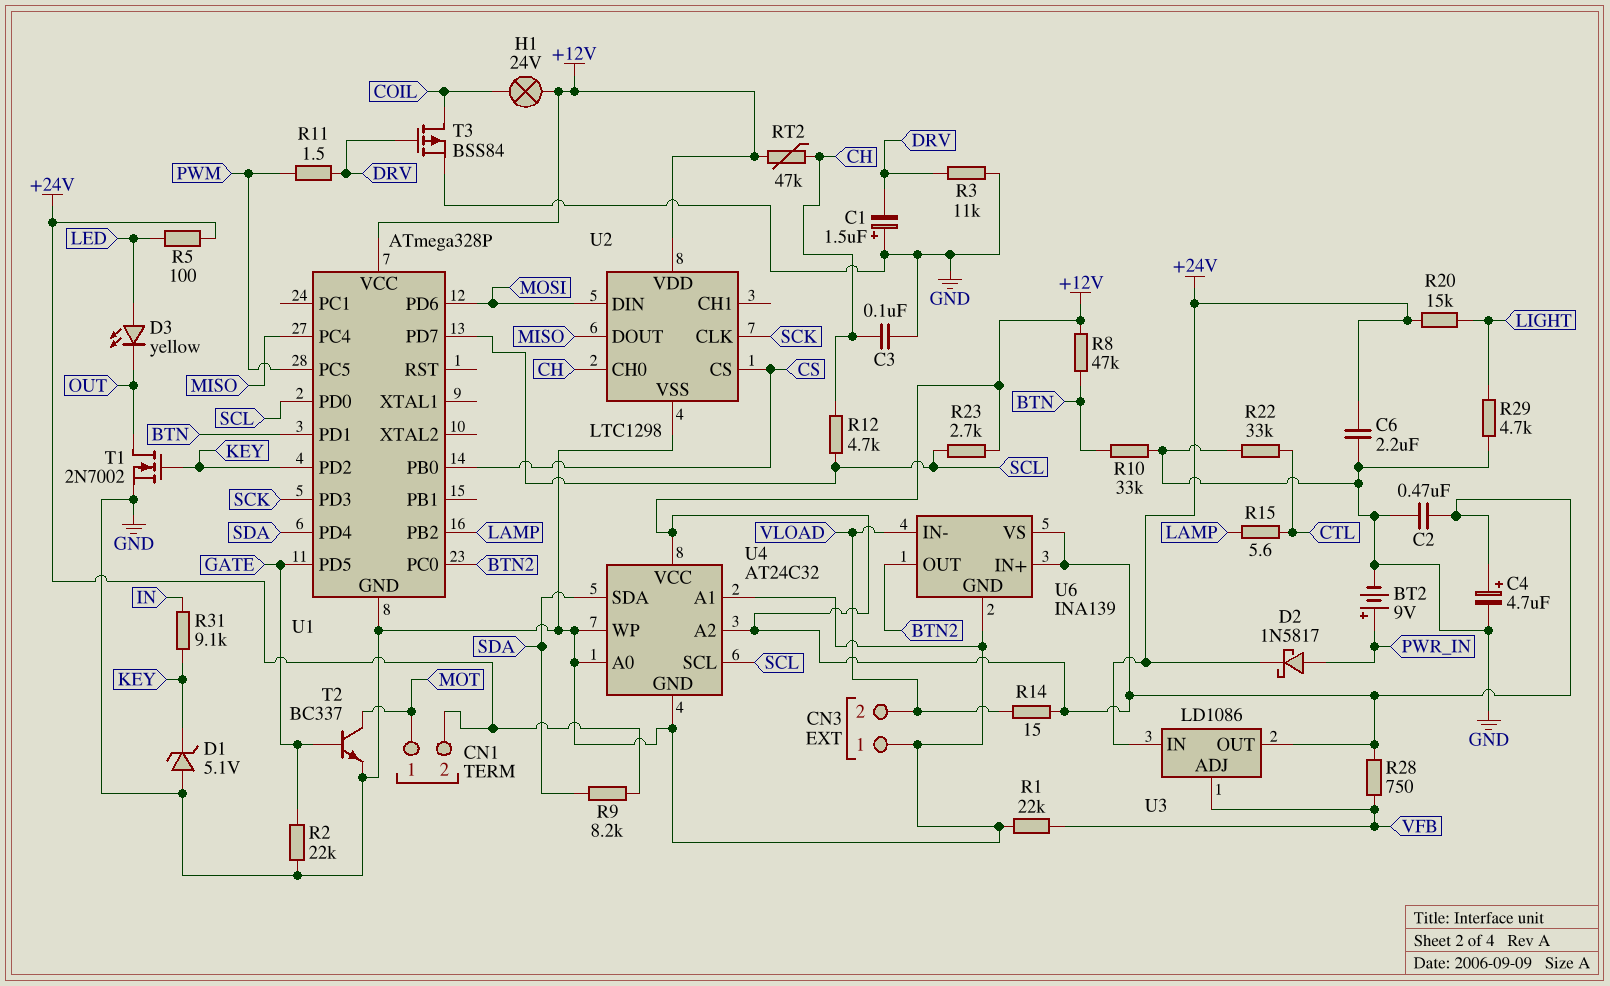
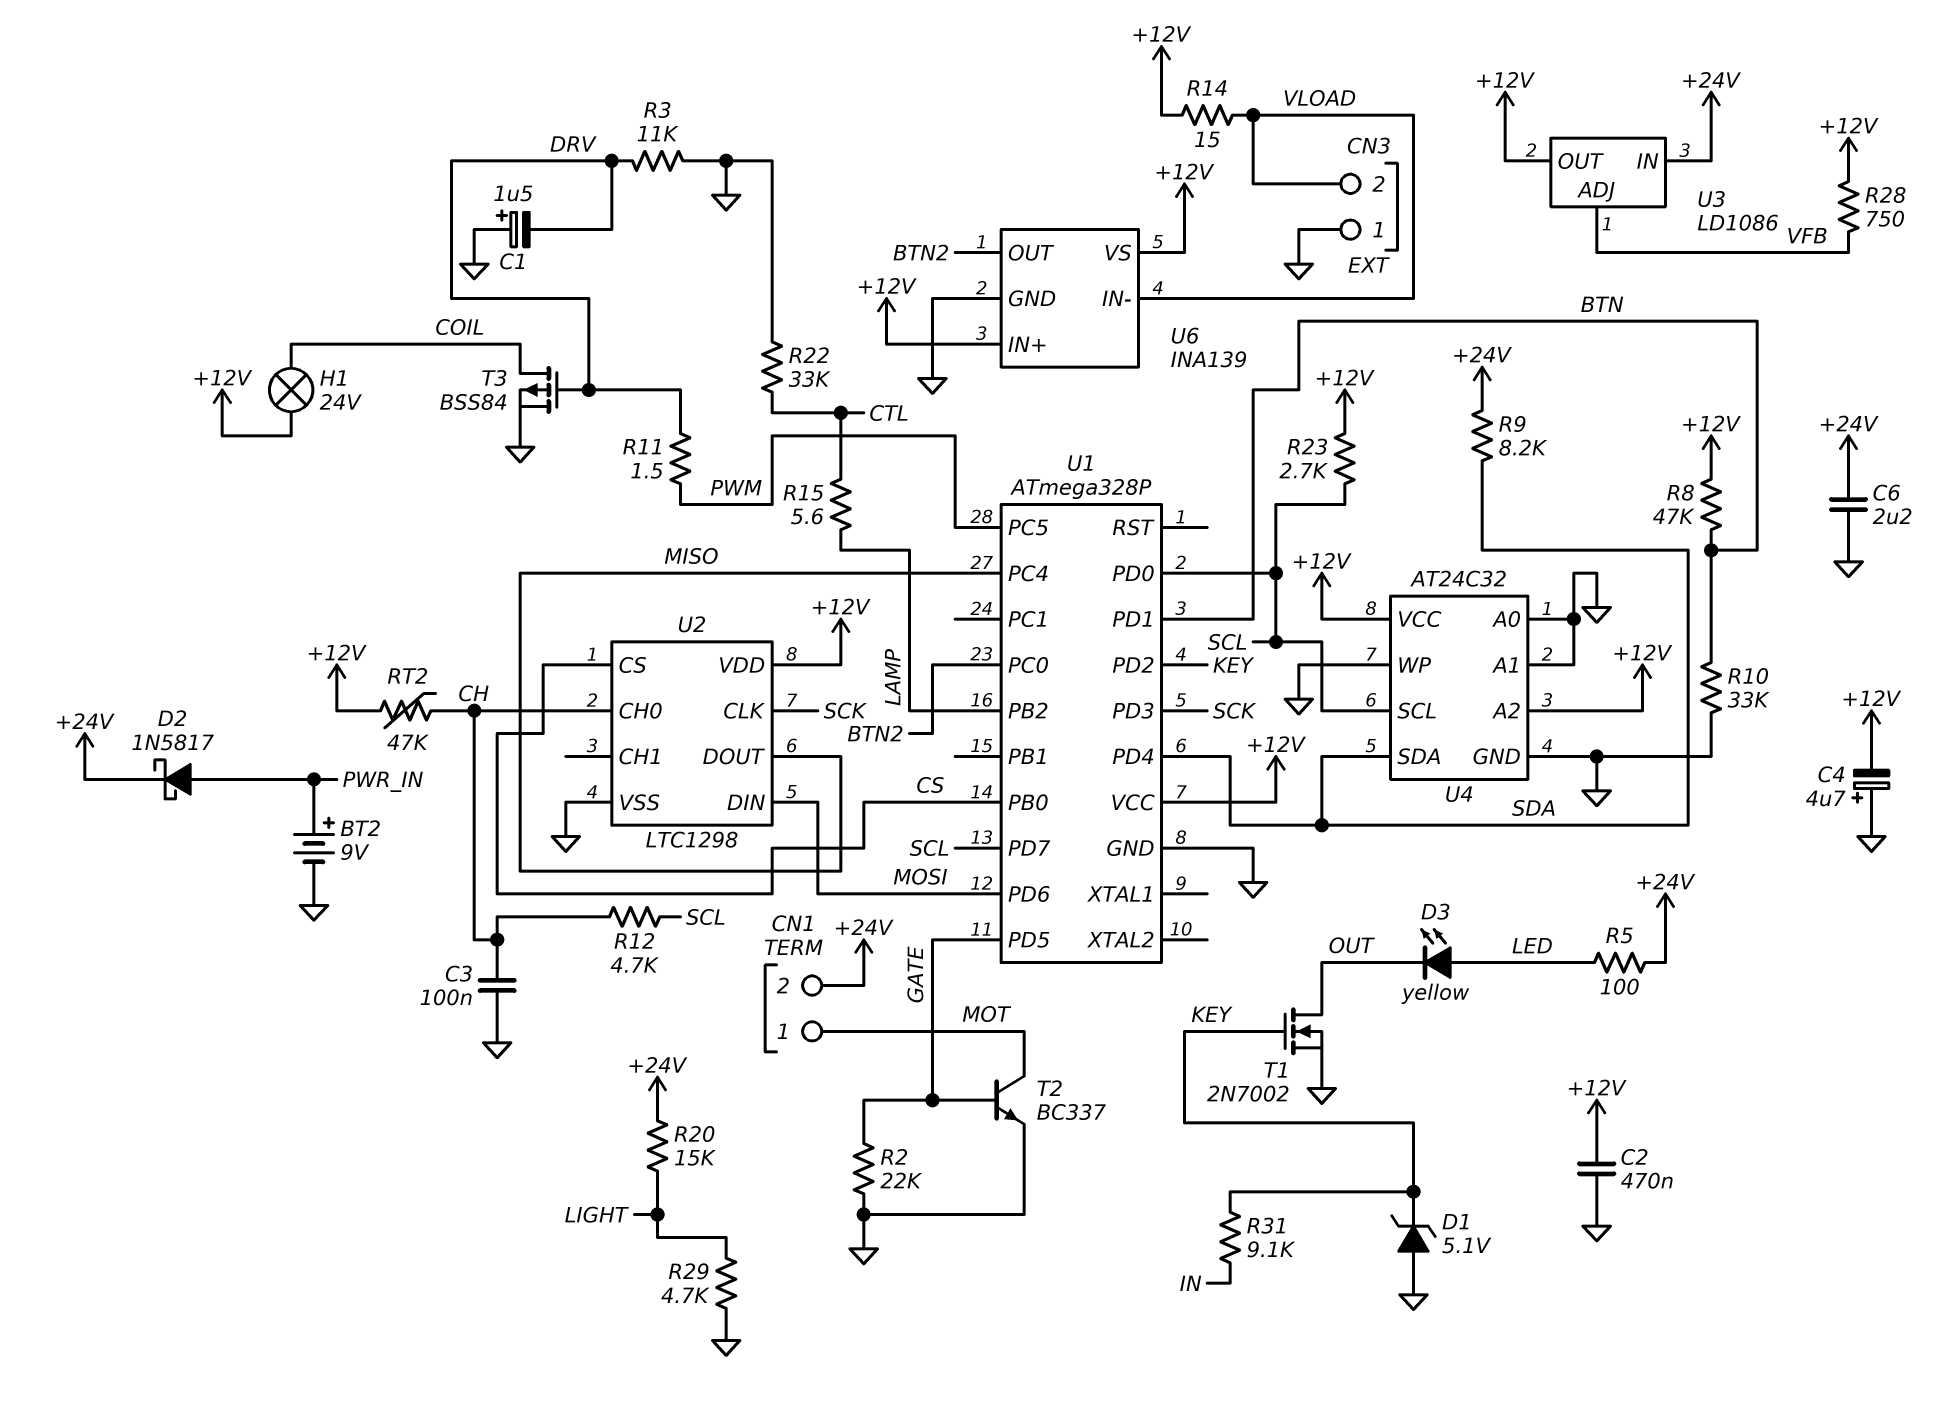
C4: 4.7uF (plus +12V, minus GND) -> 4.7uF (plus GND, minus +12V)
R1: 22k (GND, VFB) -> none

